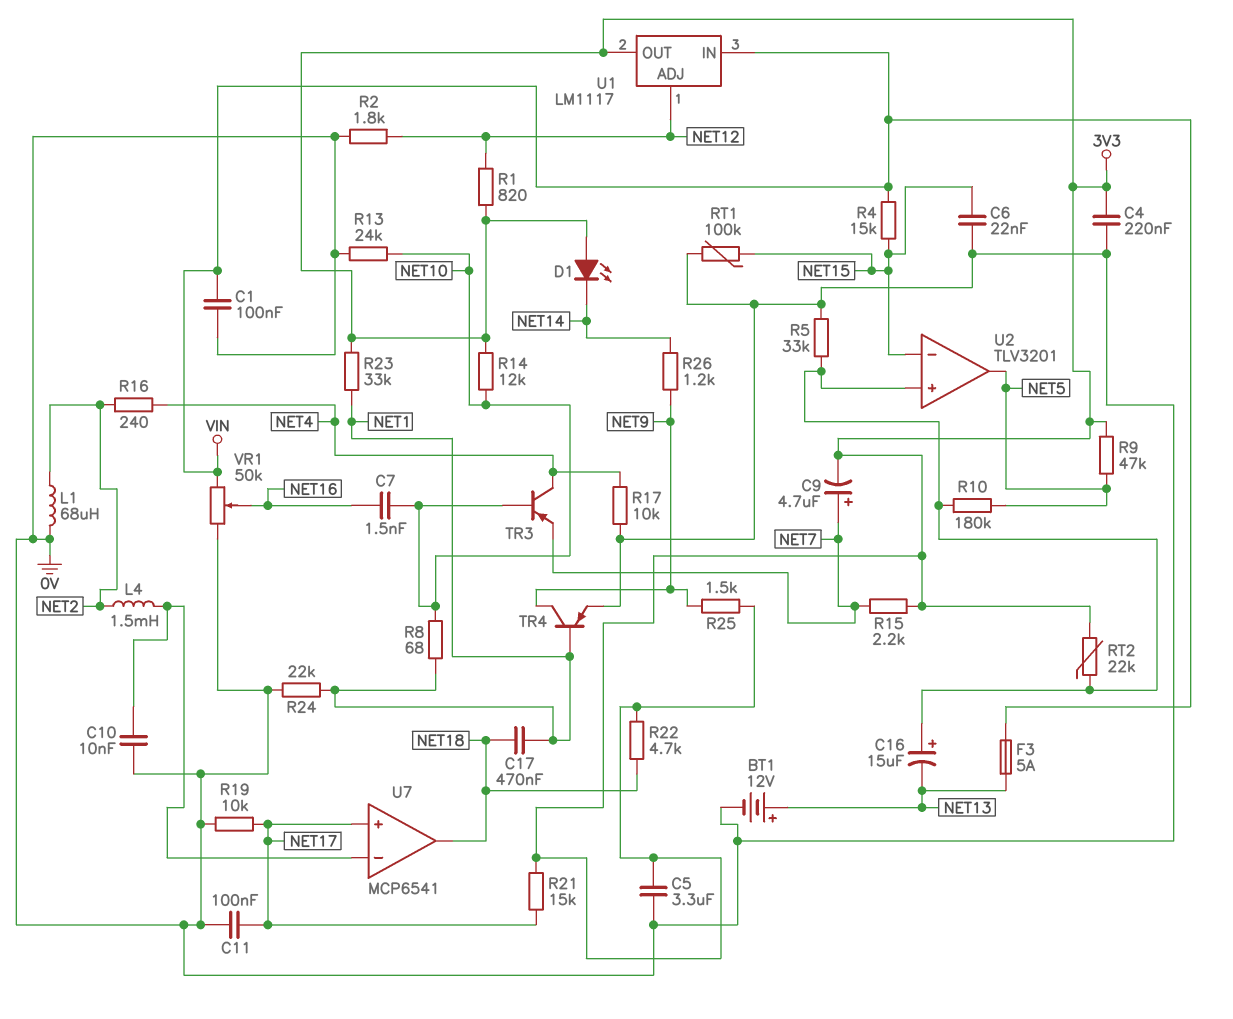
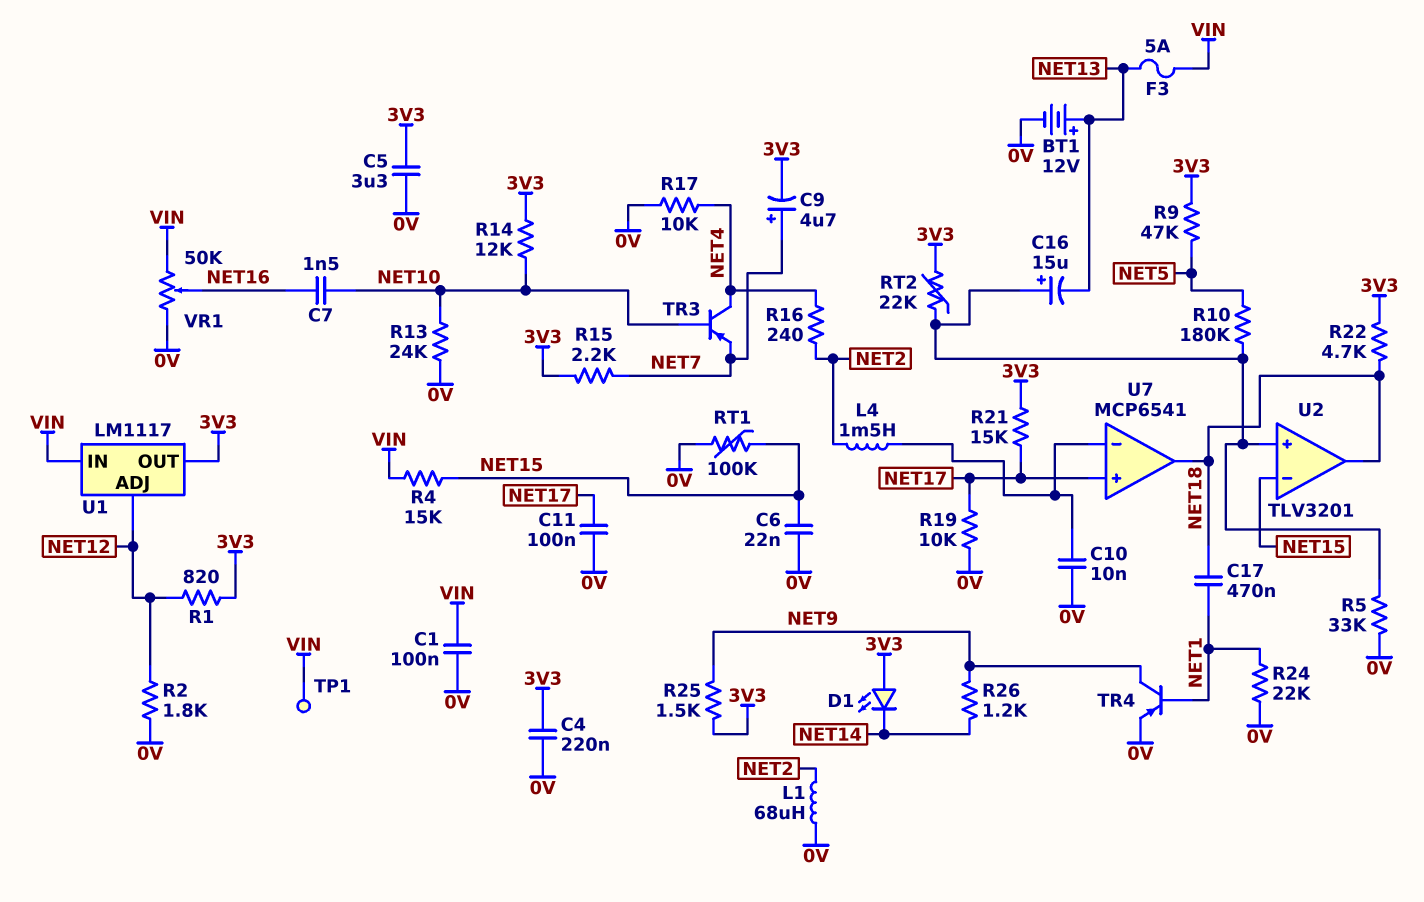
R8: 68 (NET1, NET10) -> none
R23: 33k (3V3, NET1) -> none
TP1: none -> test point (VIN)
U2 pin out: NET5 -> NET18

